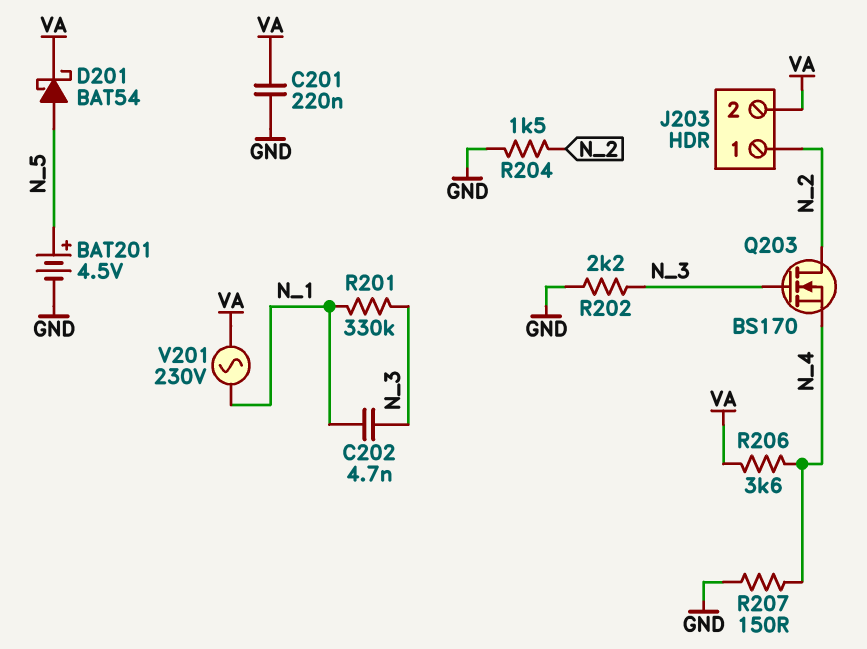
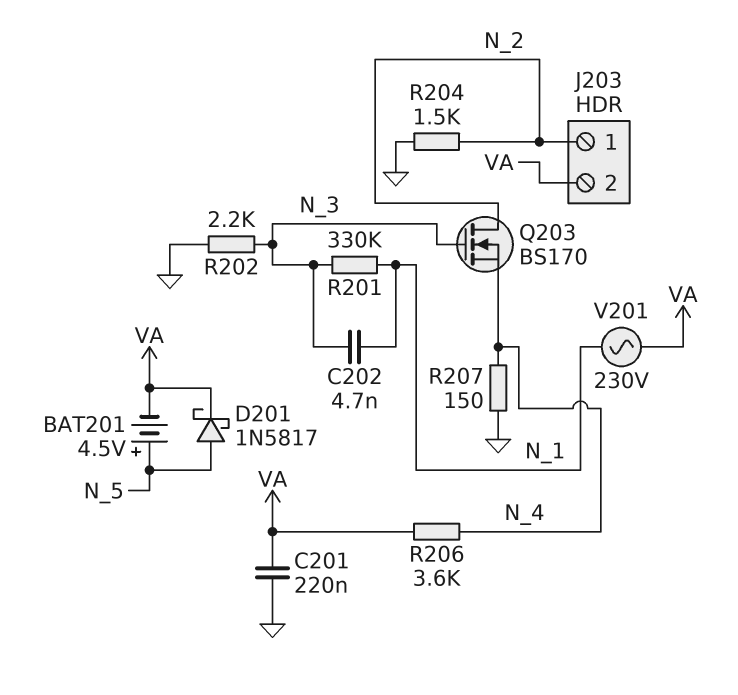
BAT201: 4.5V (plus N_5, minus GND) -> 4.5V (plus N_5, minus VA)
D201: schottky BAT54 (A N_5, K VA) -> schottky 1N5817 (A N_5, K VA)

